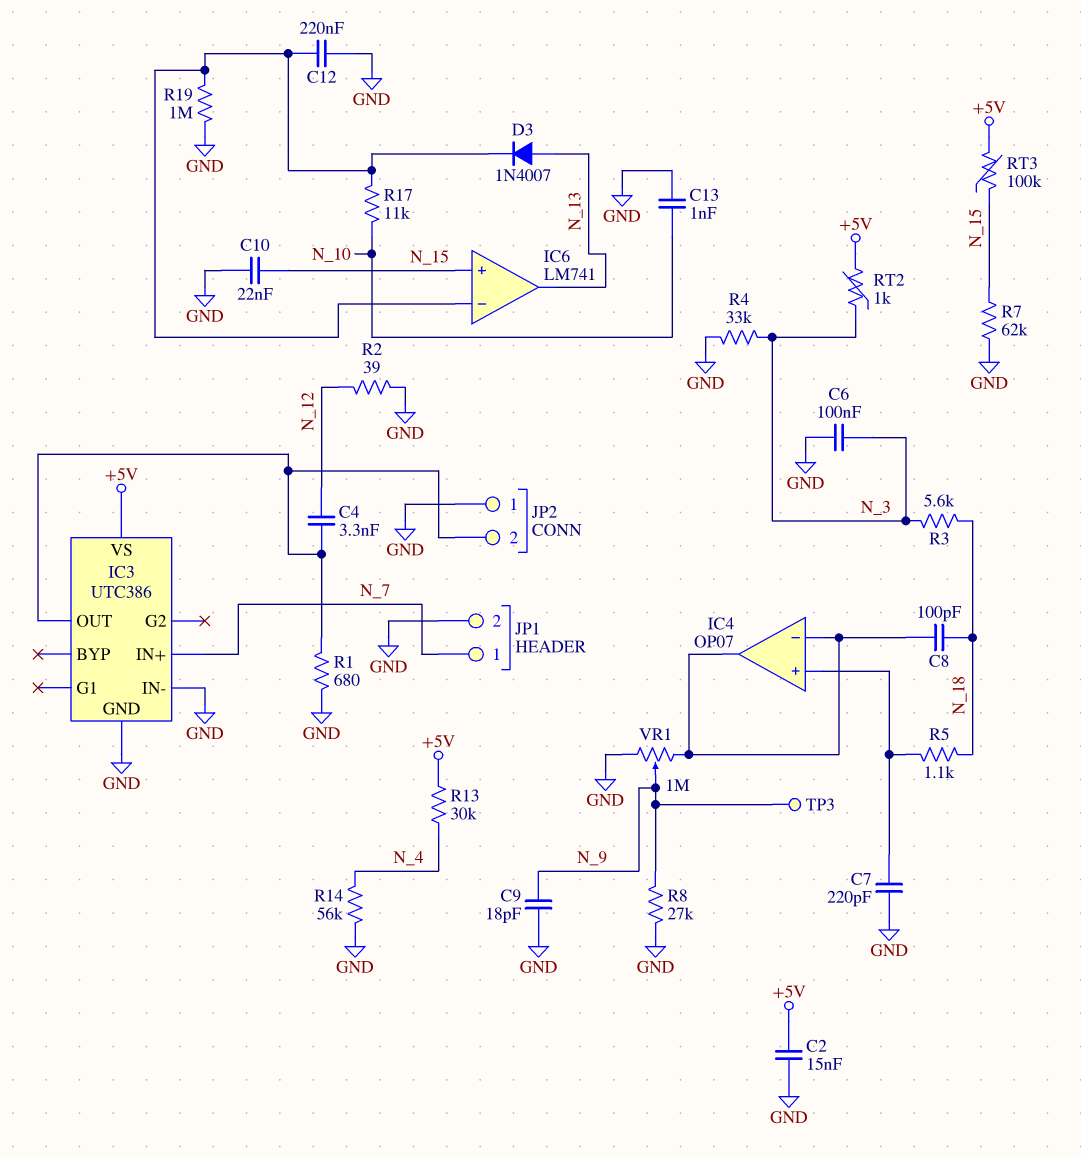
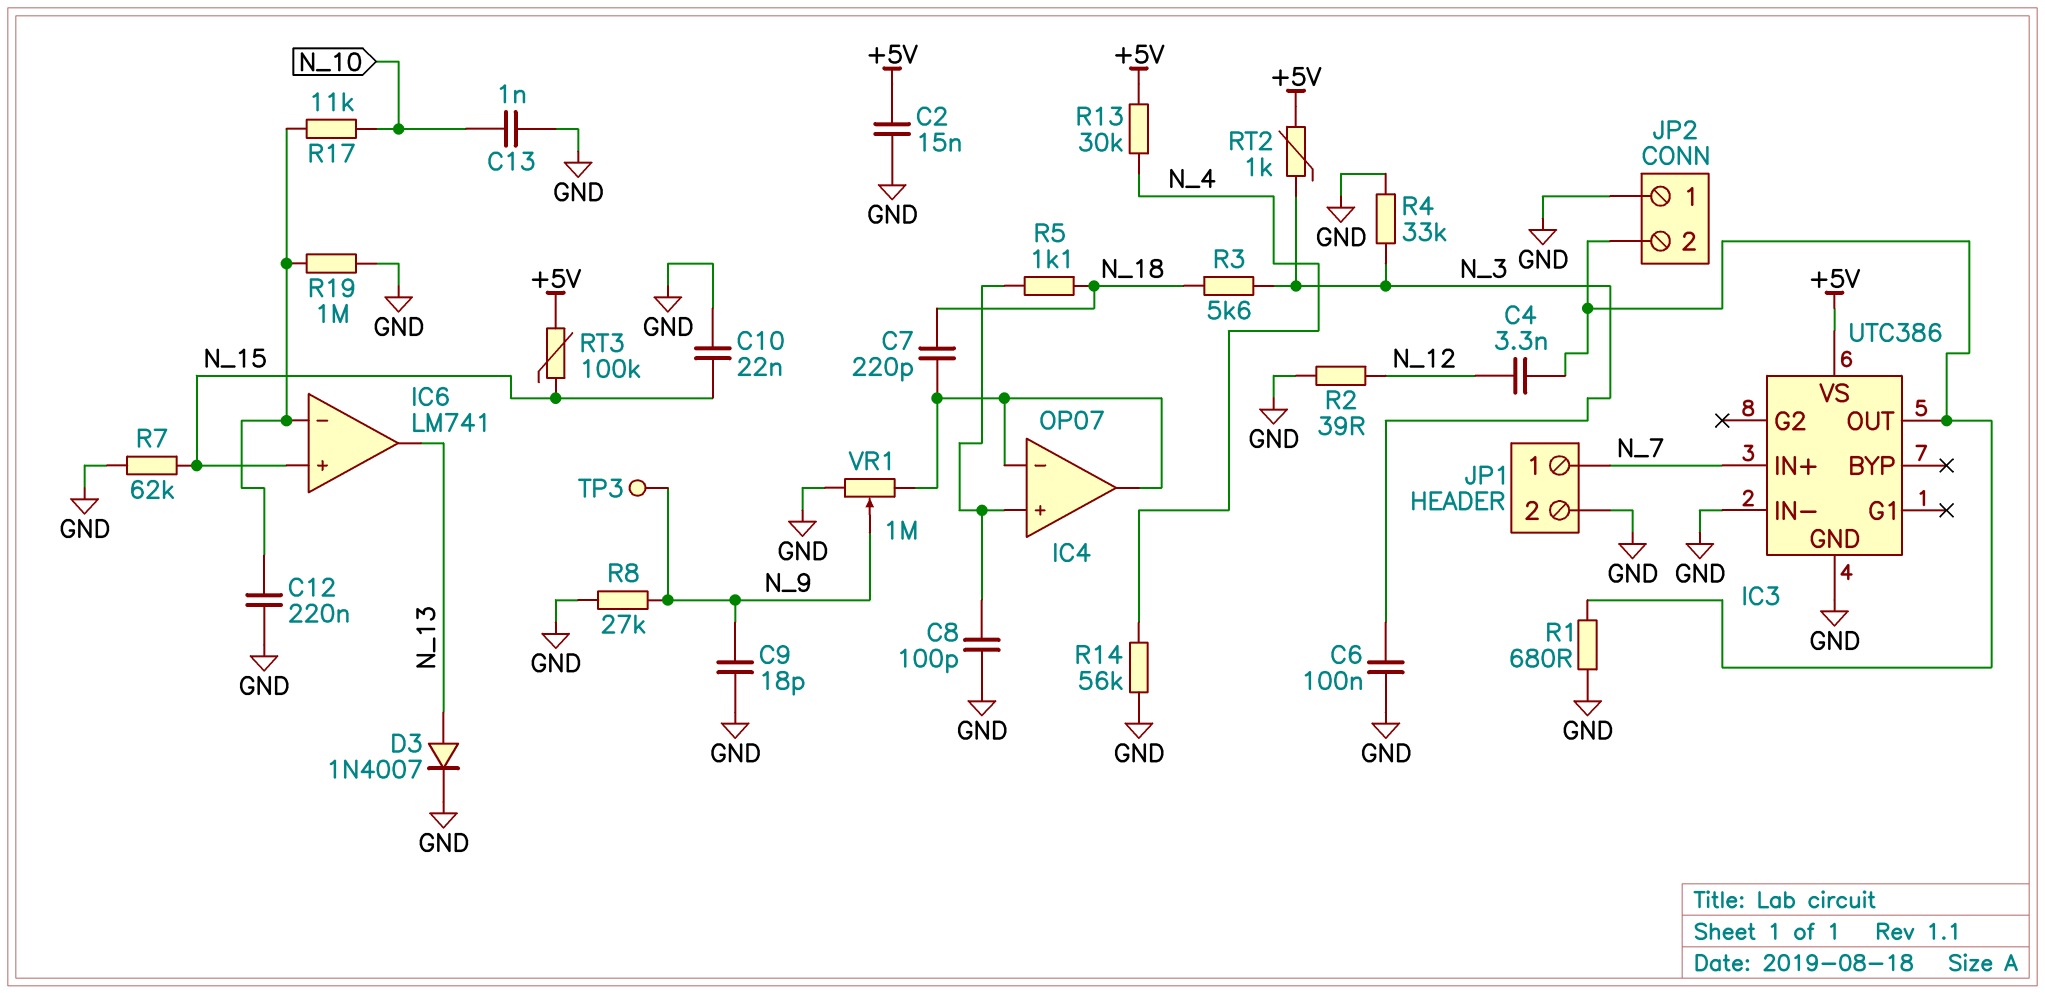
C7: 220pF (GND, IC4/in+) -> 220pF (IC4/in-, N_18)
C8: 100pF (IC4/in-, N_18) -> 100pF (GND, IC4/in+)
D3: diode 1N4007 (A N_13, K IC6/in-) -> diode 1N4007 (A N_13, K GND)

